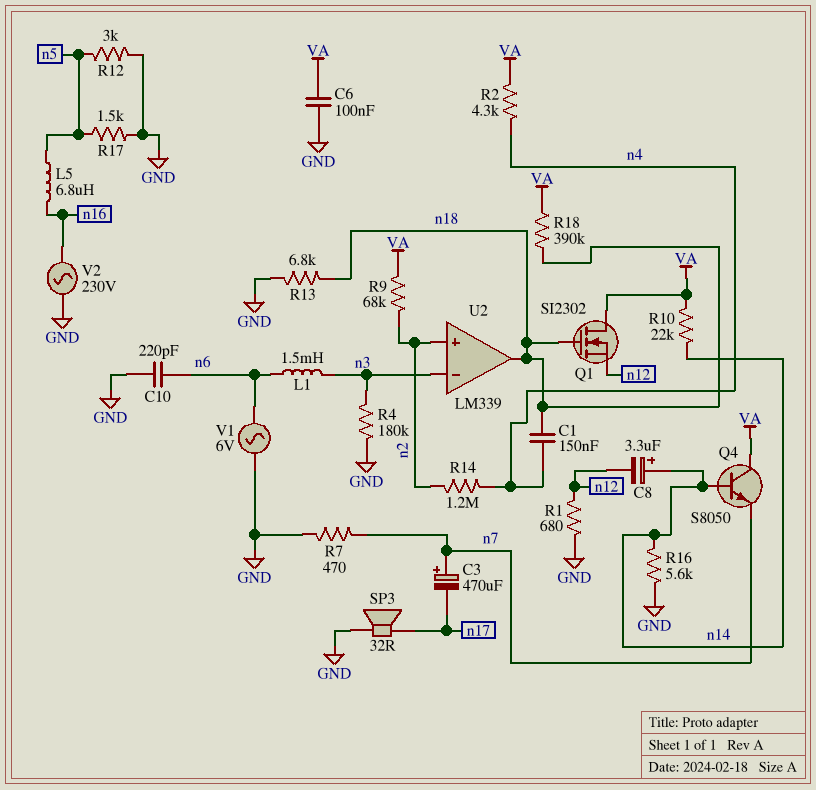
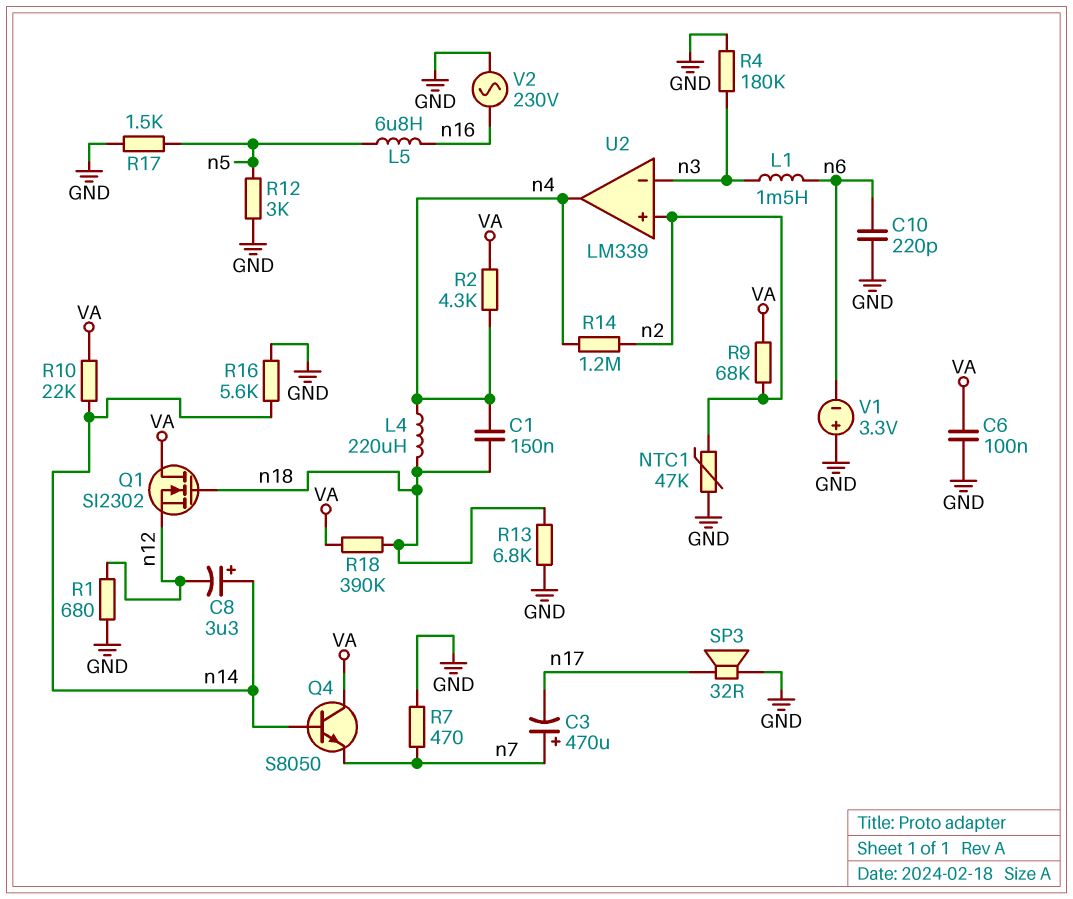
L4: none -> 220uH (n4, n18)
NTC1: none -> 47k (GND, n2)
U2 pin out: n18 -> n4
V1: AC 6V (GND, n6) -> 3.3V (plus GND, minus n6)

